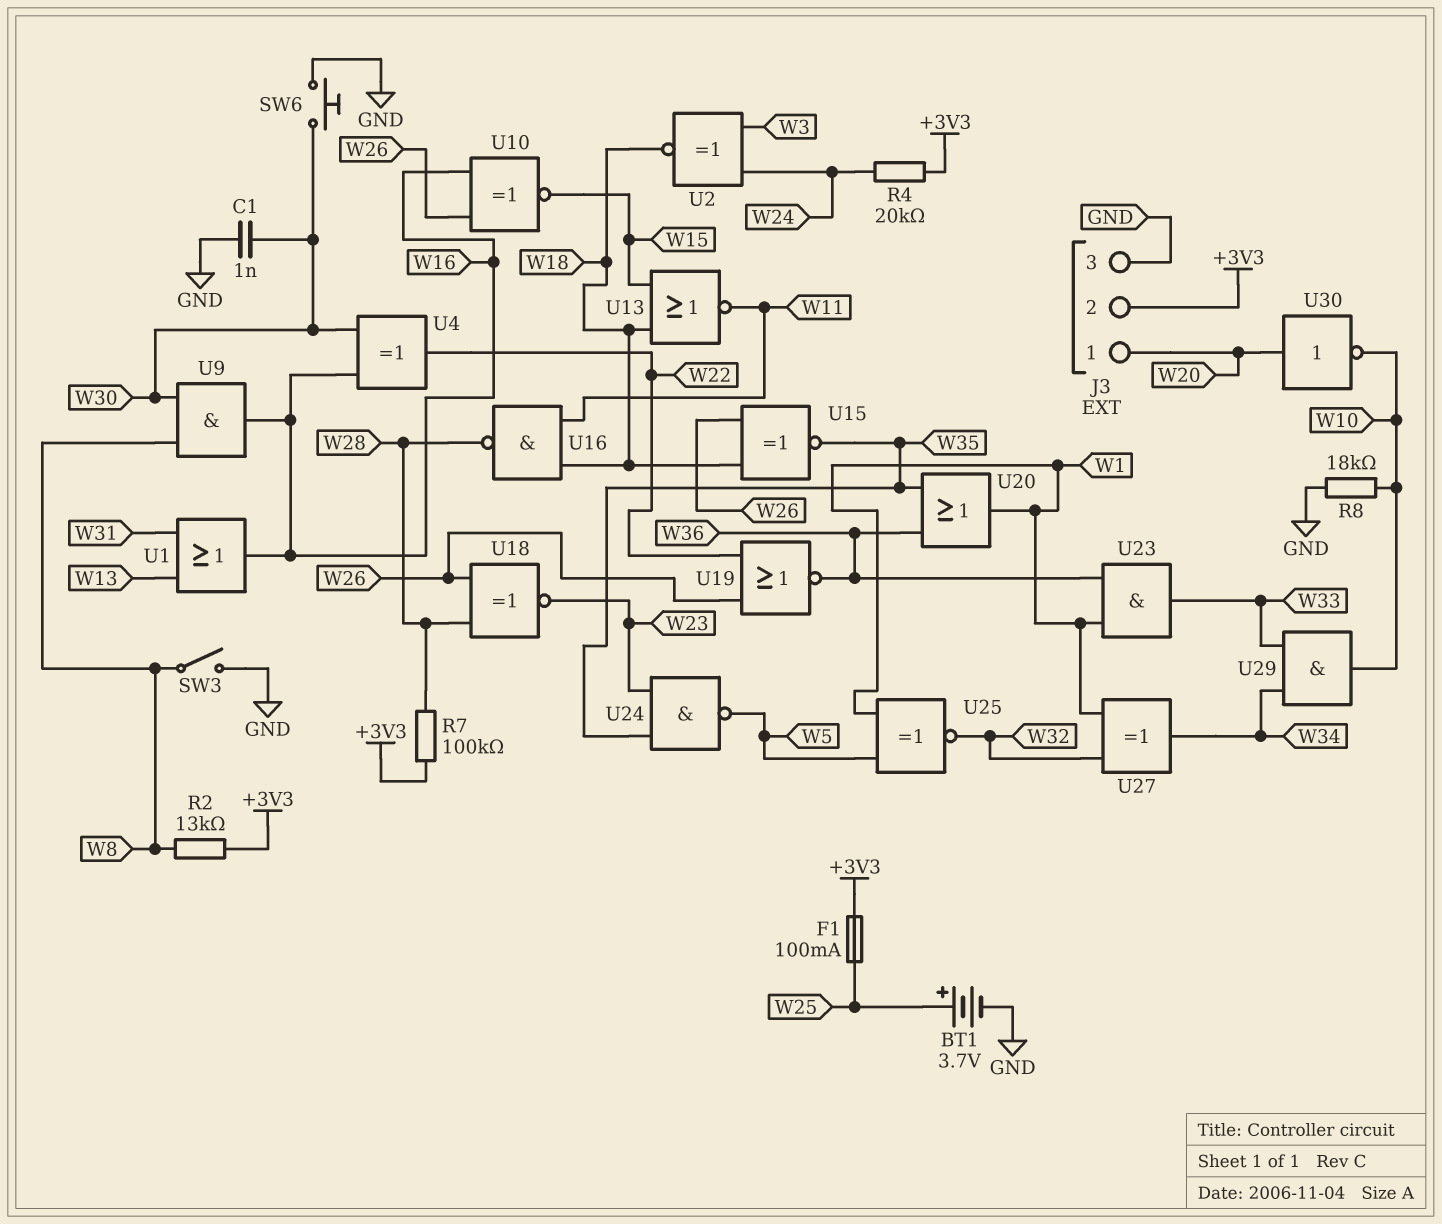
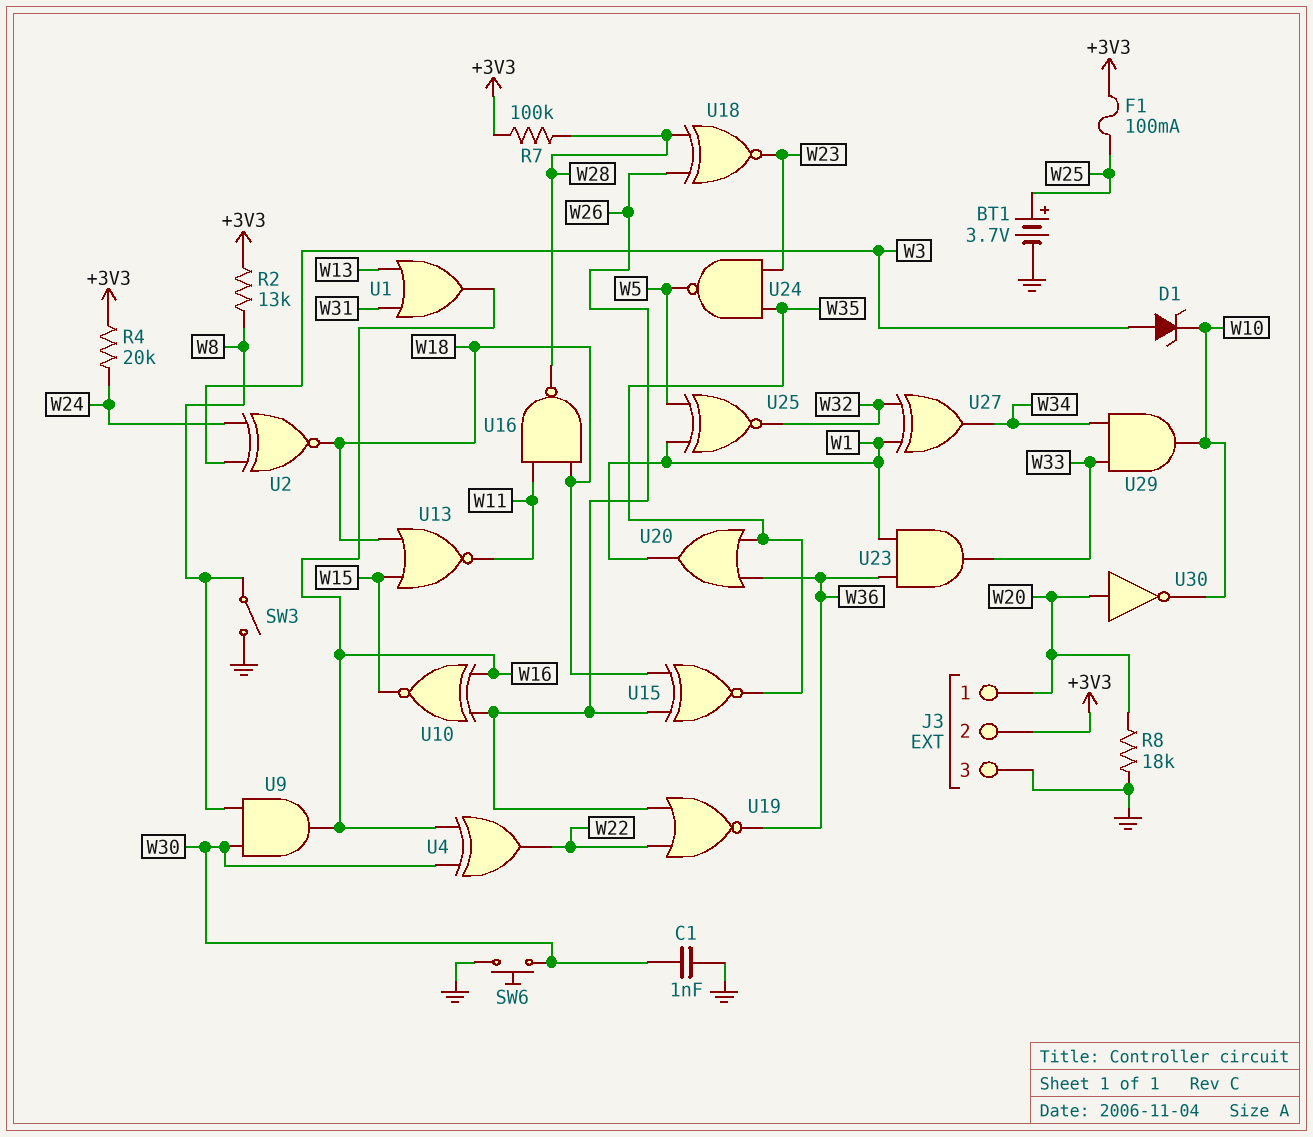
D1: none -> zener (A W3, K W10)
R8: 18k (GND, W10) -> 18k (GND, W20)

